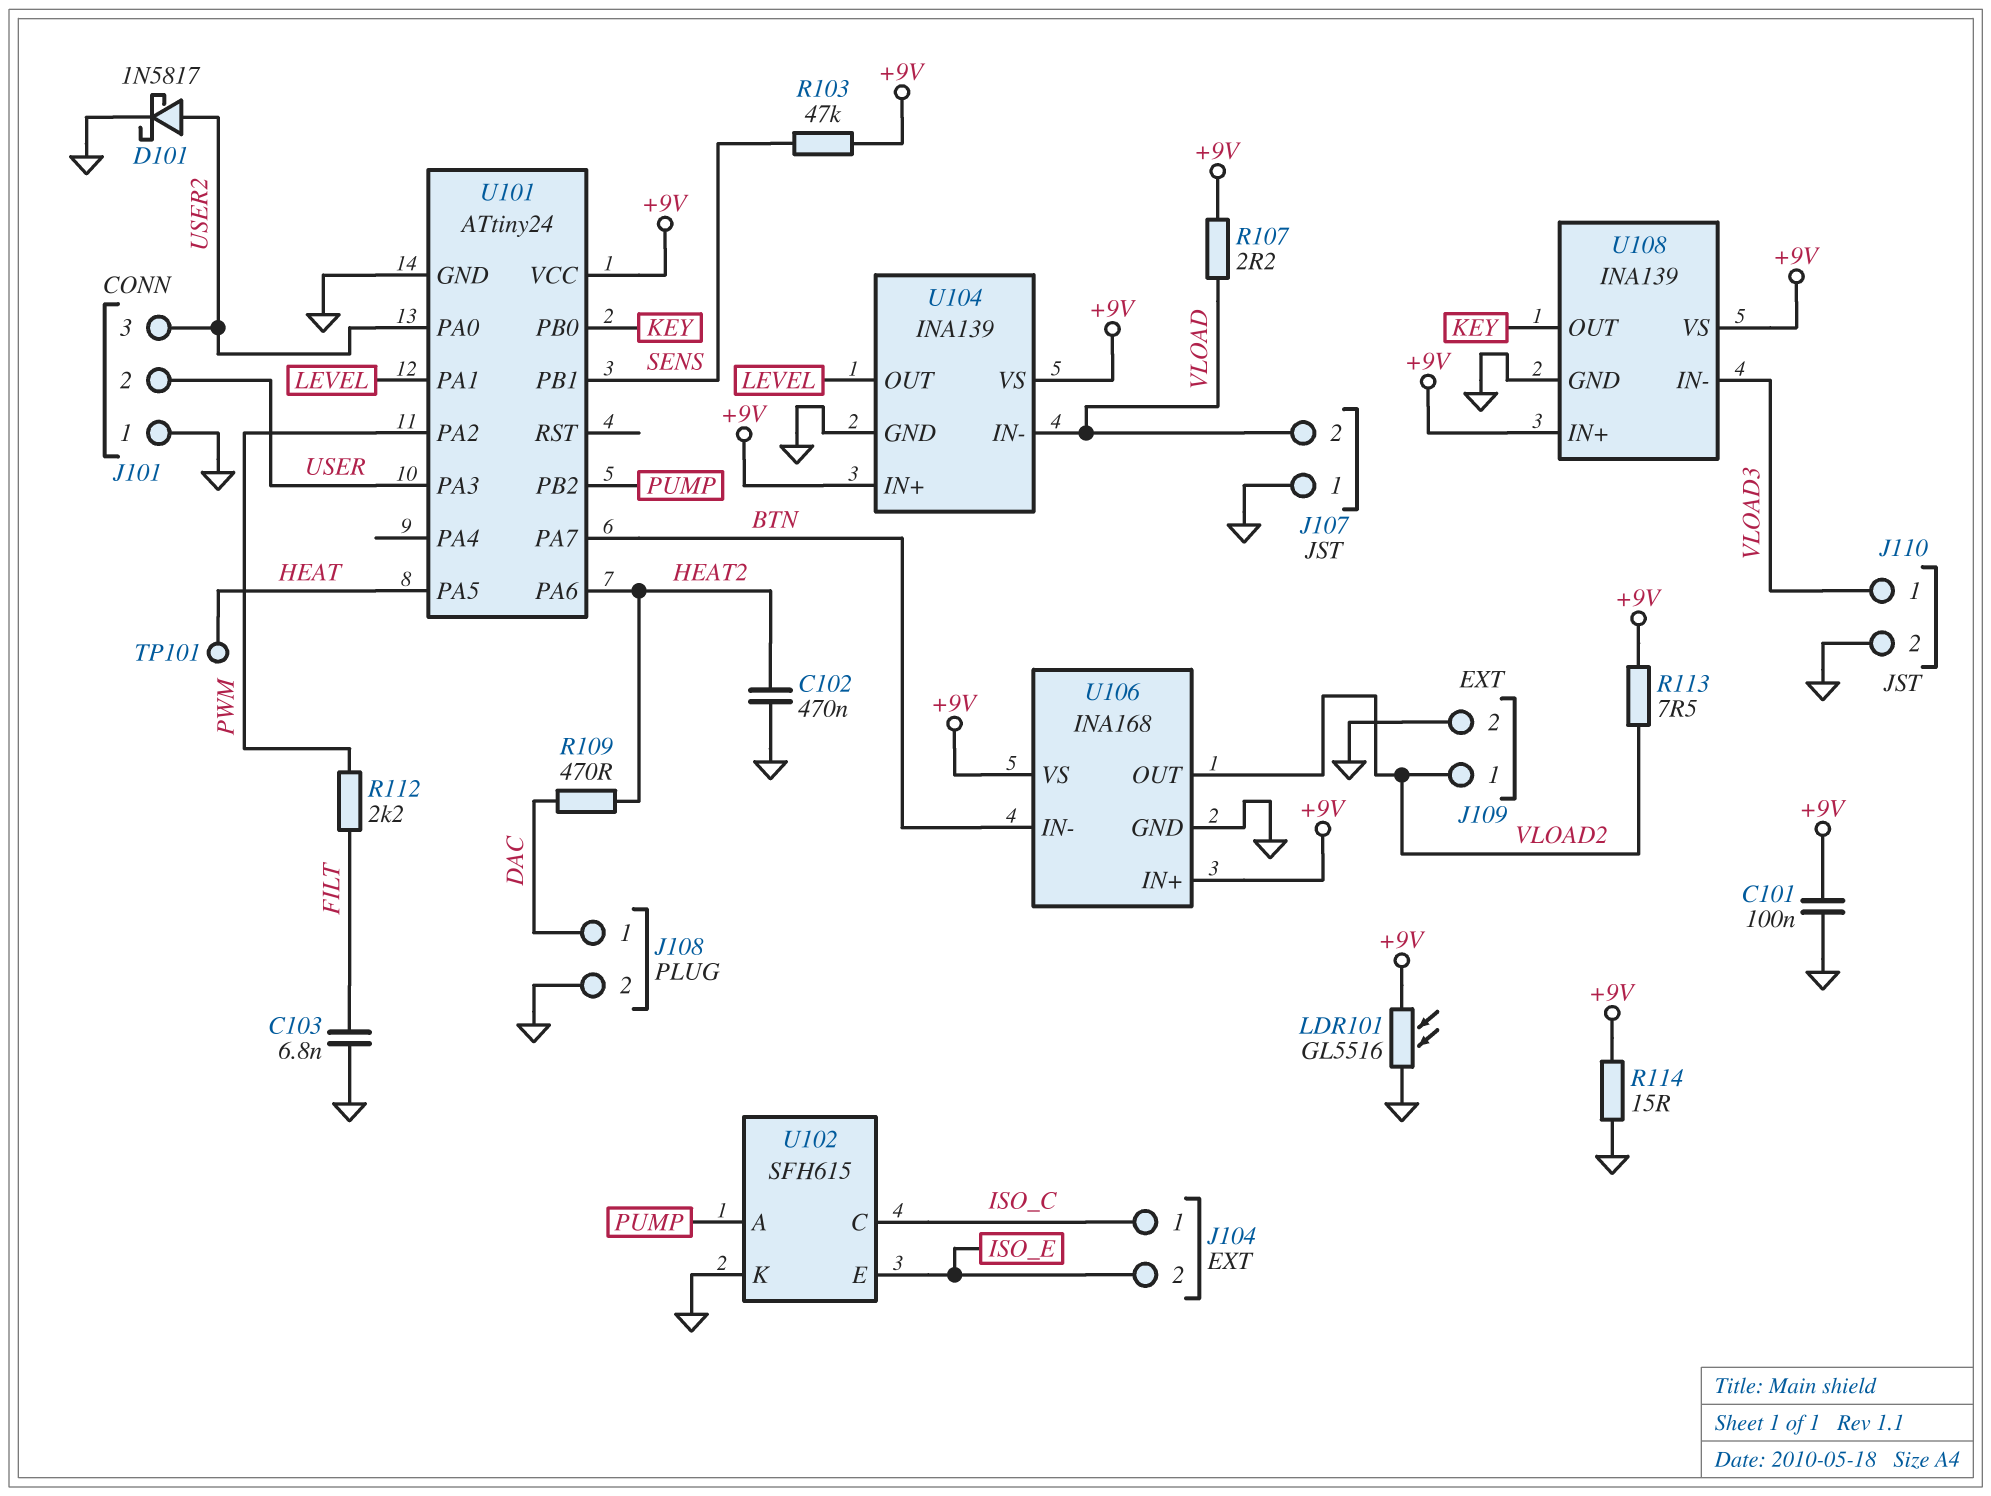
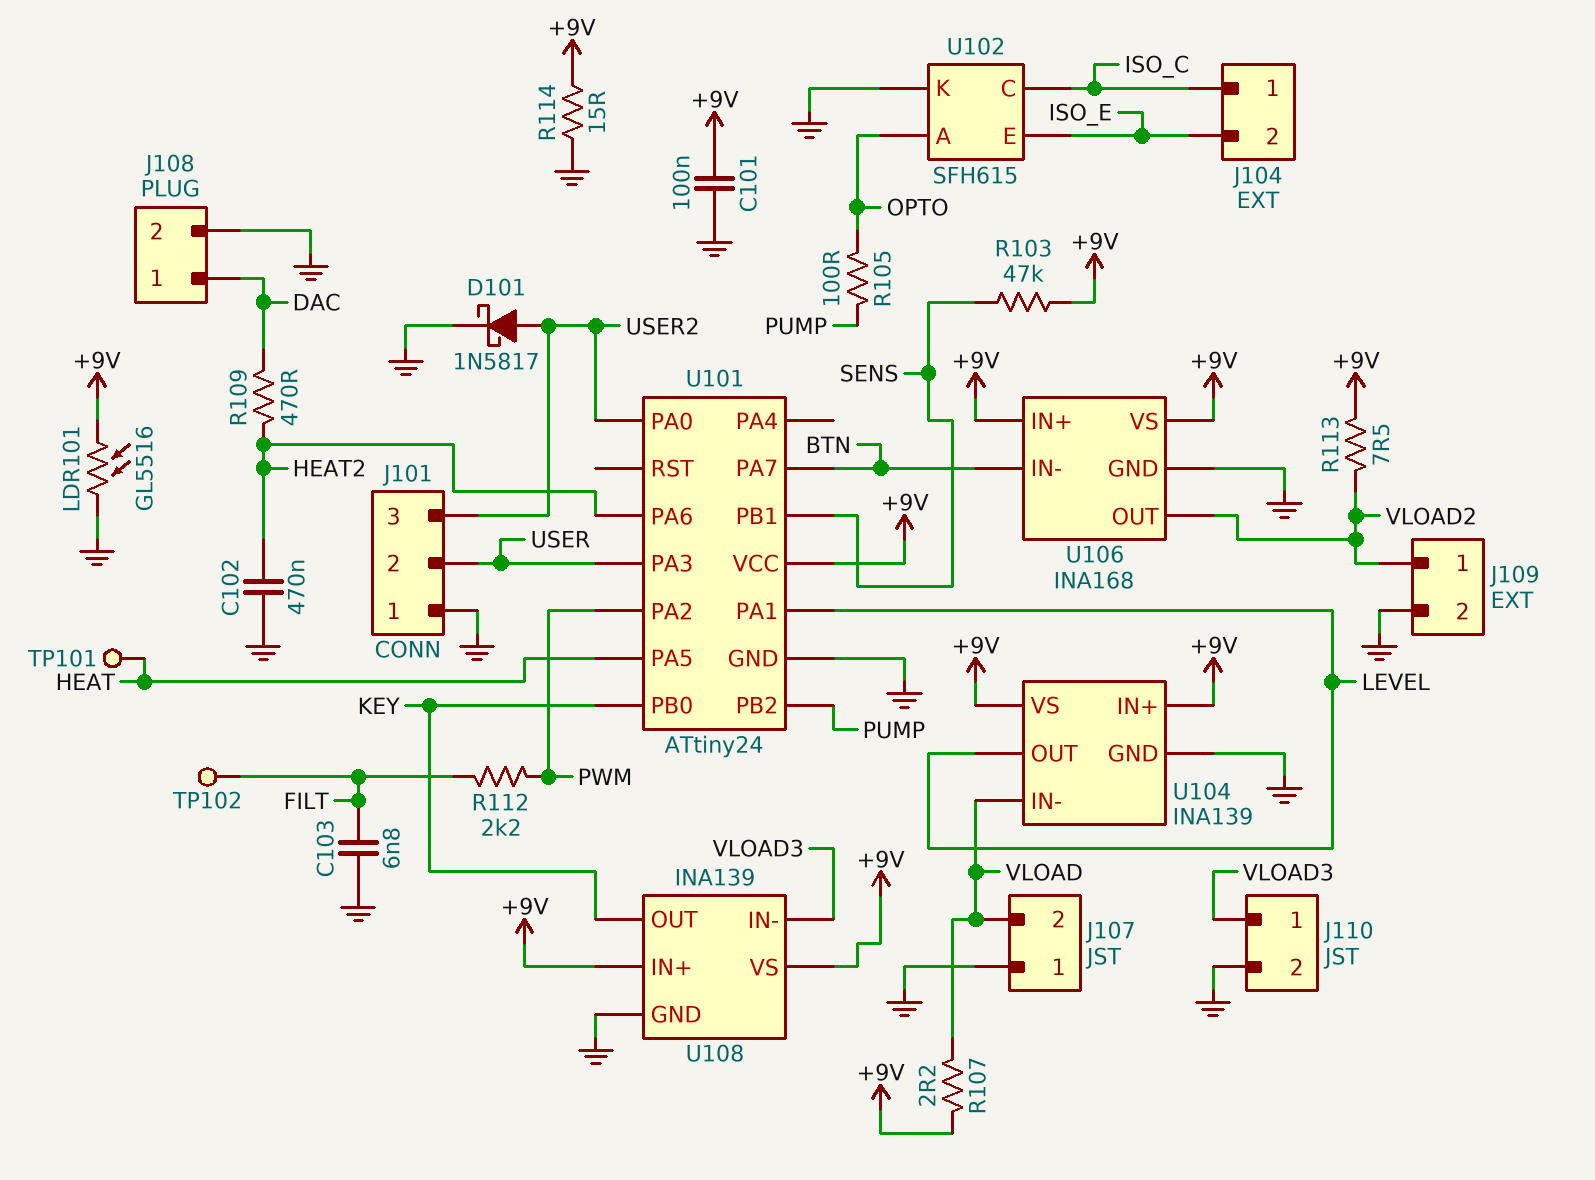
R105: none -> 100 (OPTO, PUMP)
TP102: none -> test point (FILT)
U102 pin A: PUMP -> OPTO

